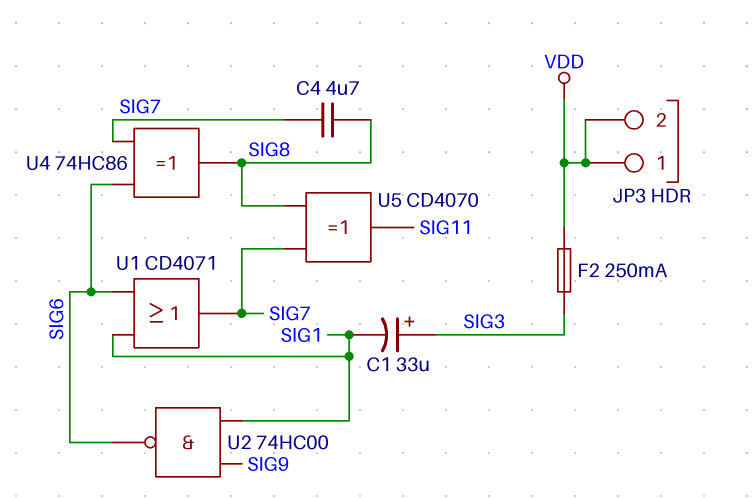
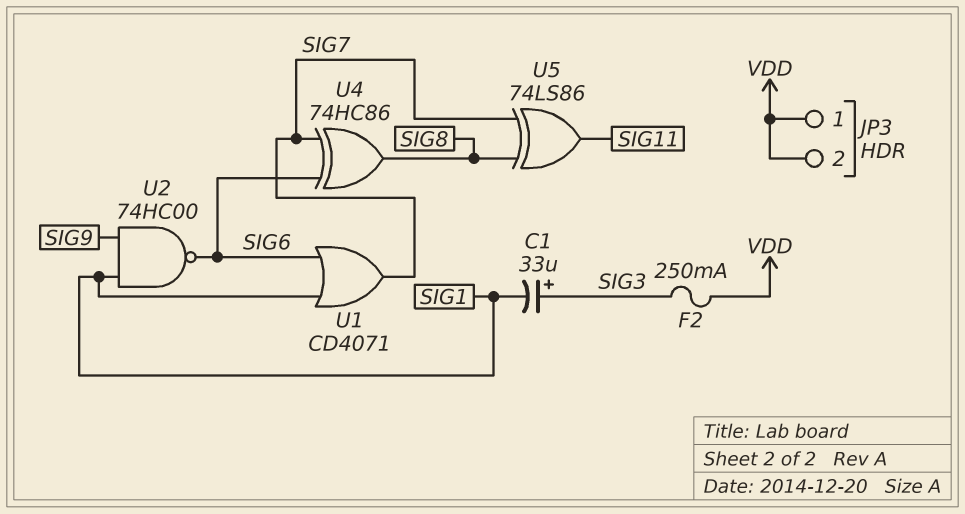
C4: 4.7uF (SIG7, SIG8) -> none
U5: XOR CD4070 (in SIG7, in SIG8, out SIG11) -> XOR 74LS86 (in SIG7, in SIG8, out SIG11)

